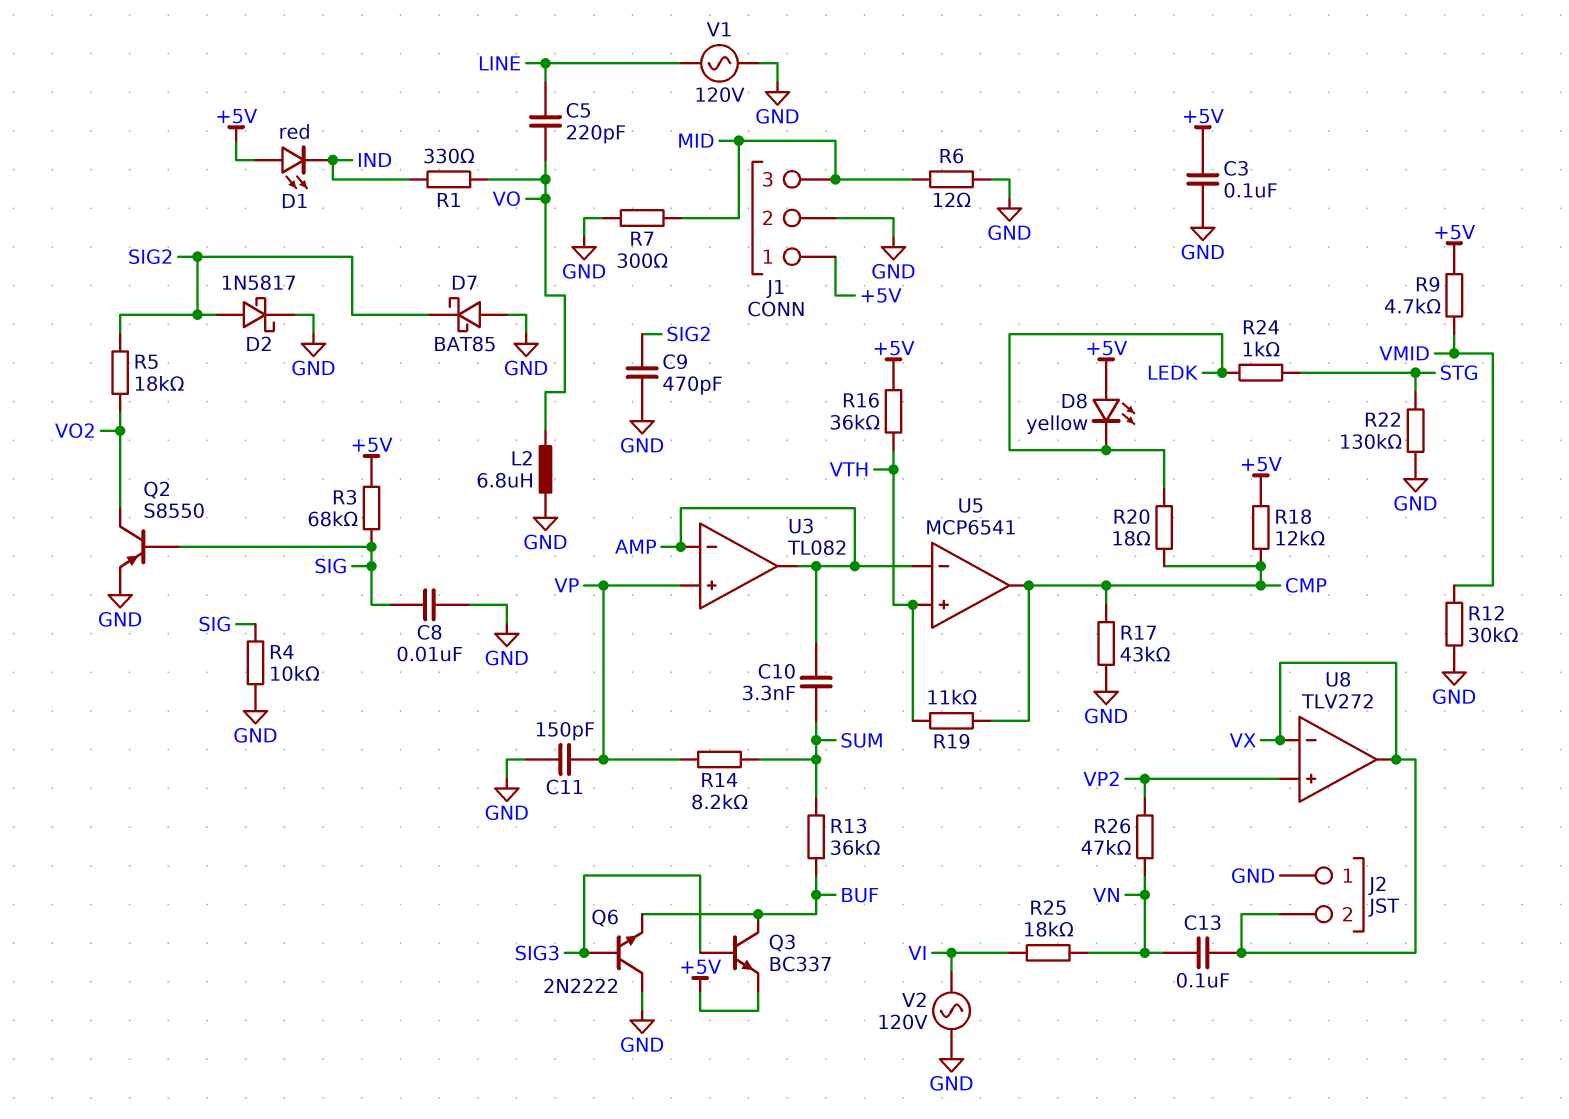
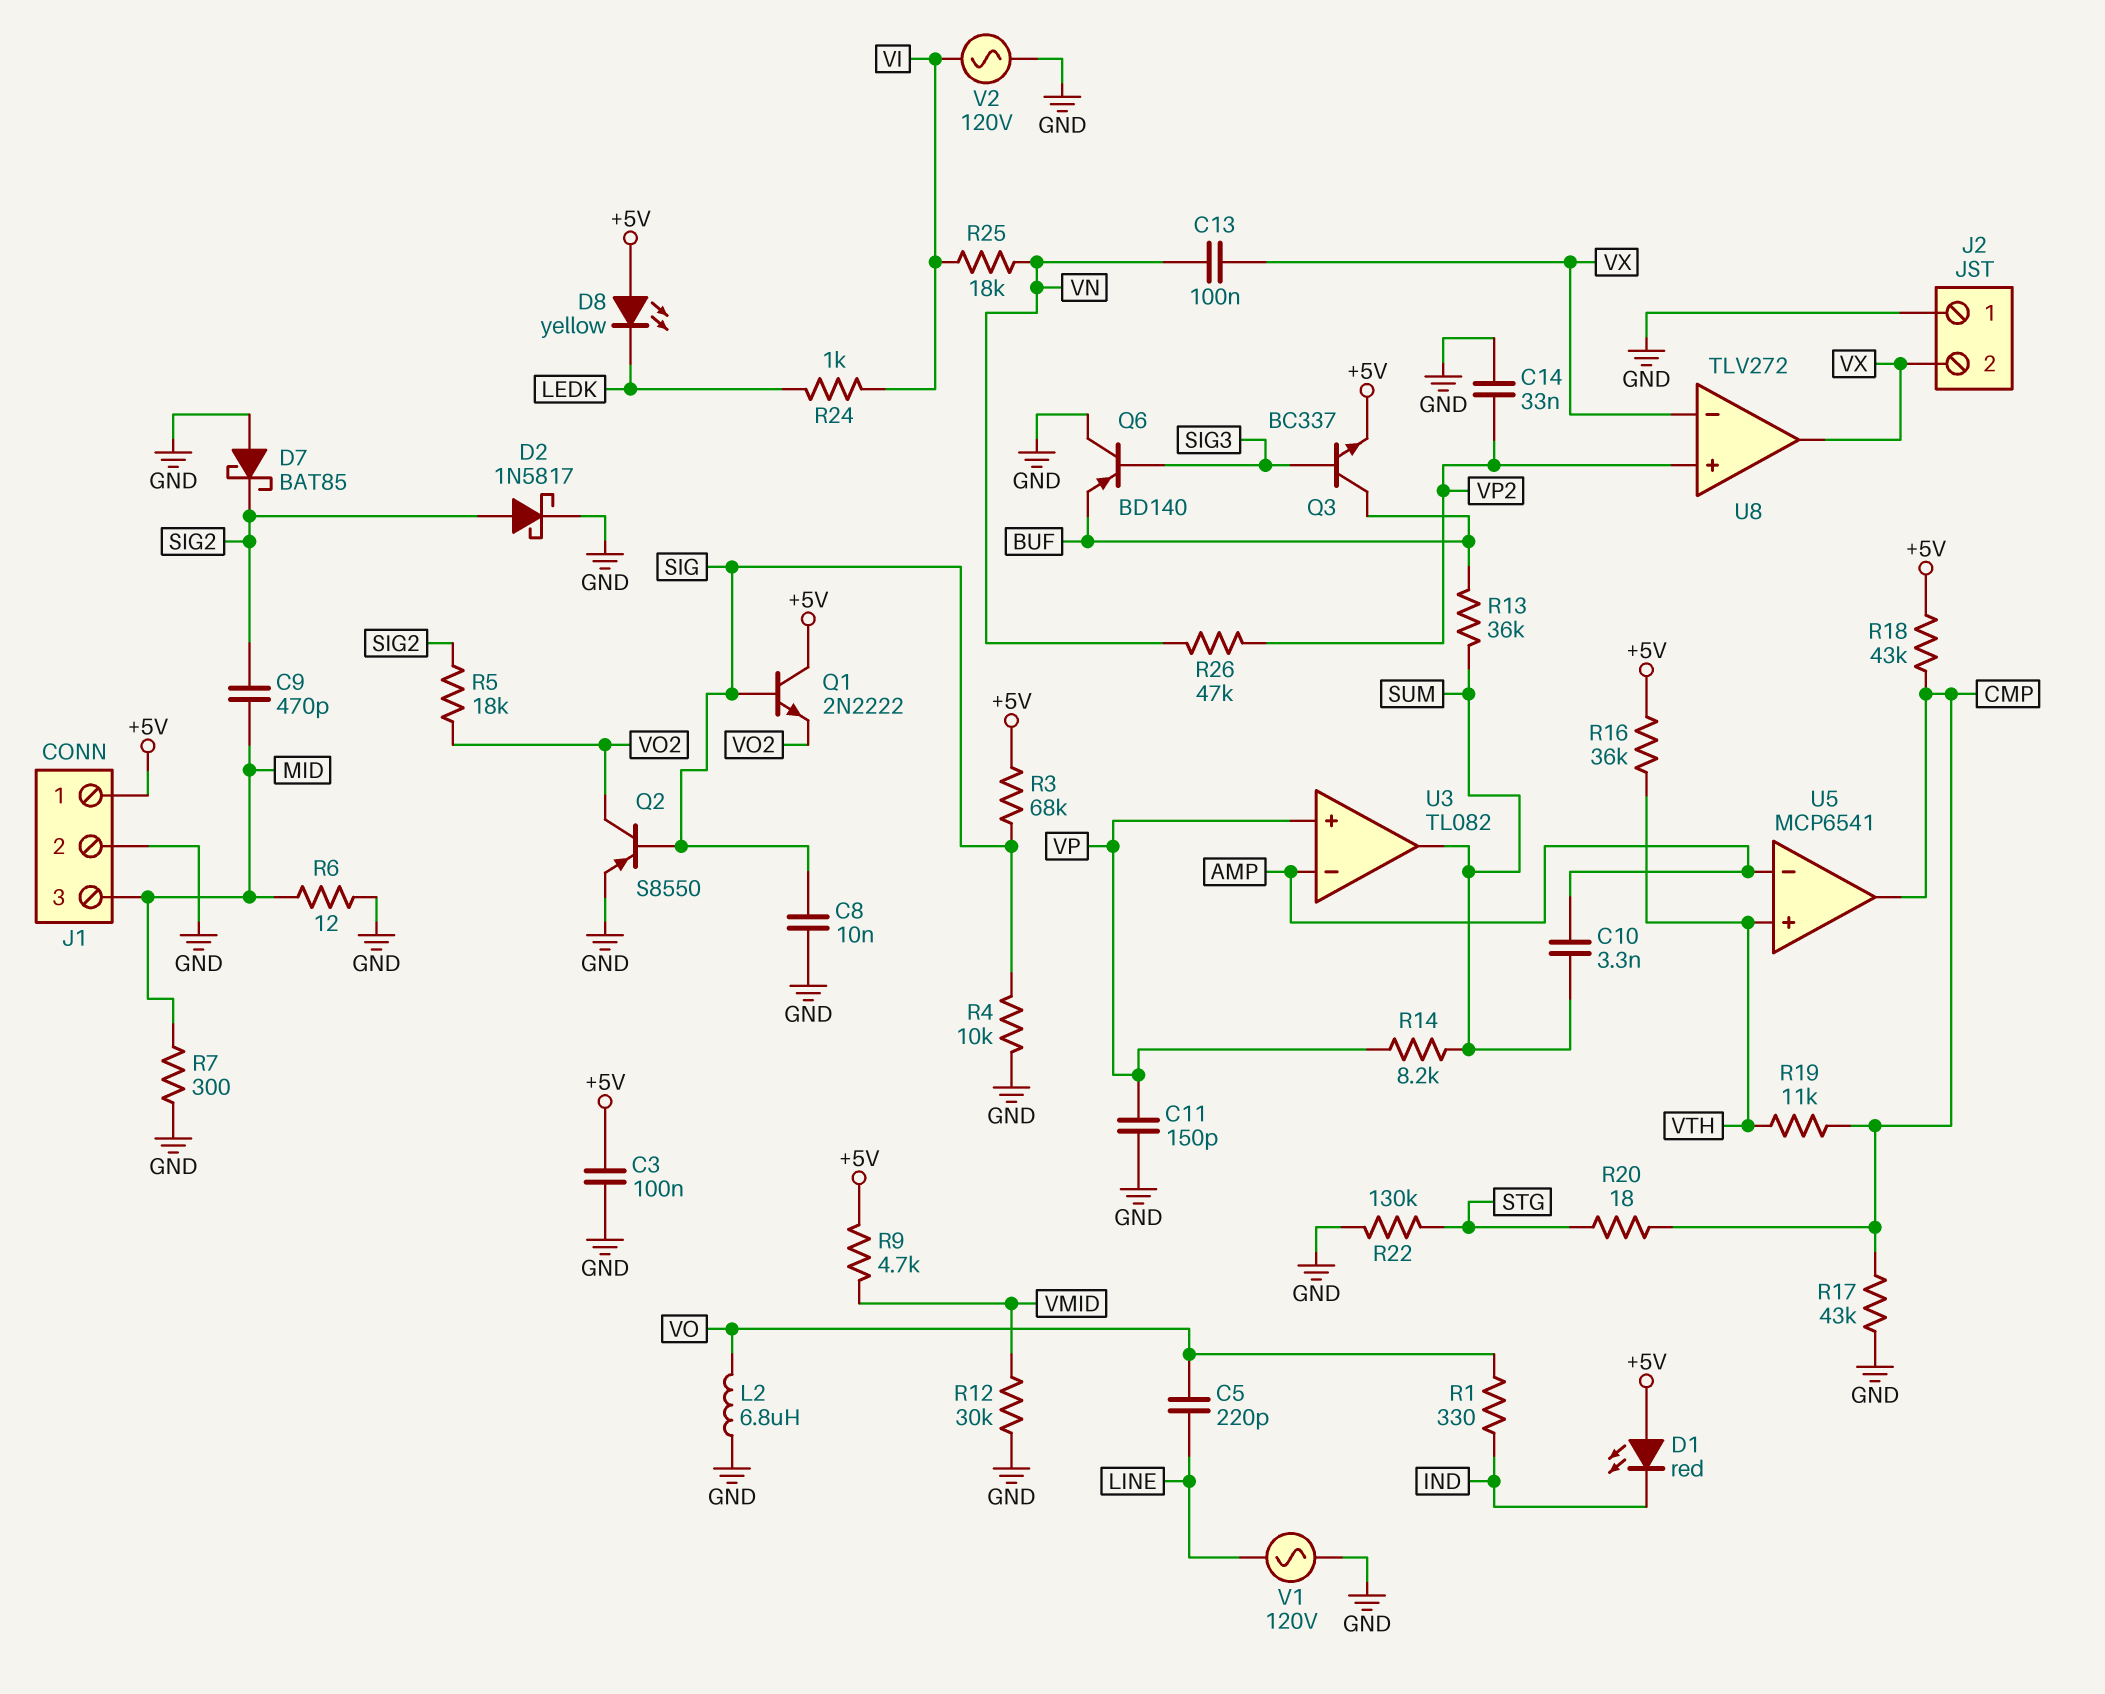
C9: 470pF (GND, SIG2) -> 470pF (MID, SIG2)
C14: none -> 33nF (GND, VP2)
Q1: none -> NPN 2N2222 (B SIG, C +5V, E VO2)
Q6: NPN 2N2222 (B SIG3, C GND, E BUF) -> PNP BD140 (B SIG3, C GND, E BUF)
R18: 12k (+5V, CMP) -> 43k (+5V, CMP)
R20: 18 (CMP, LEDK) -> 18 (CMP, STG)
R24: 1k (LEDK, STG) -> 1k (LEDK, VI)
U3 pin out: AMP -> SUM

